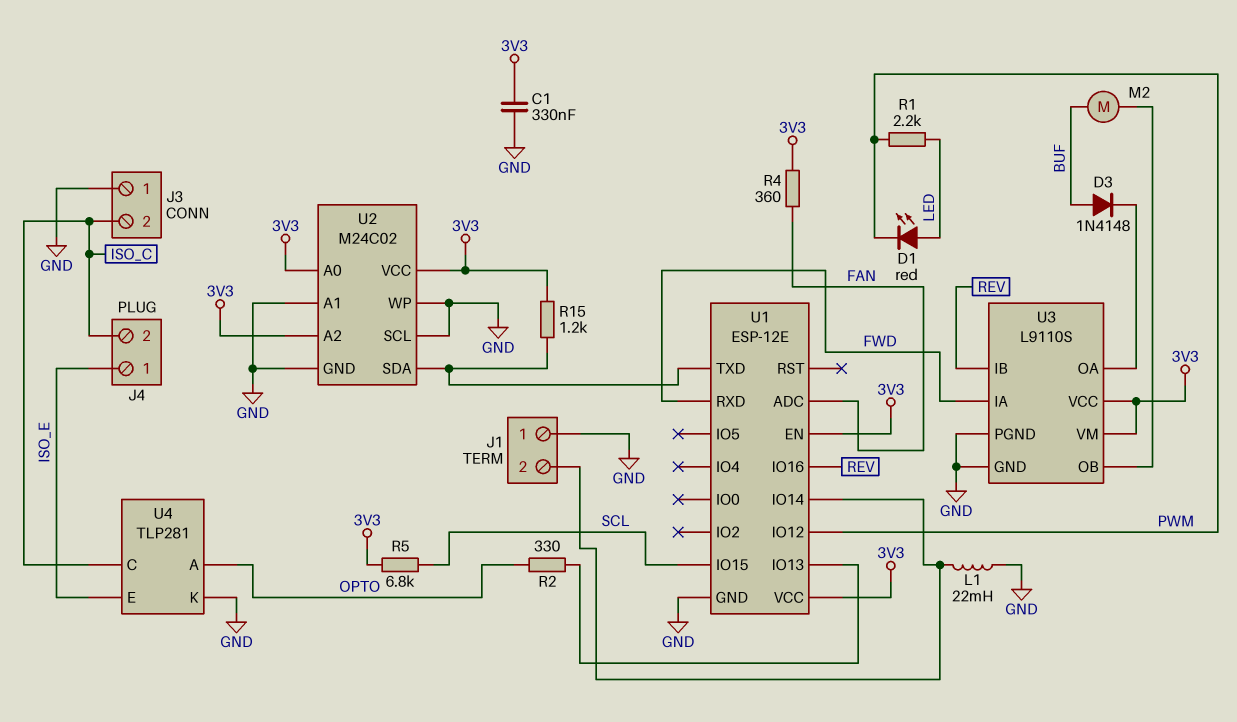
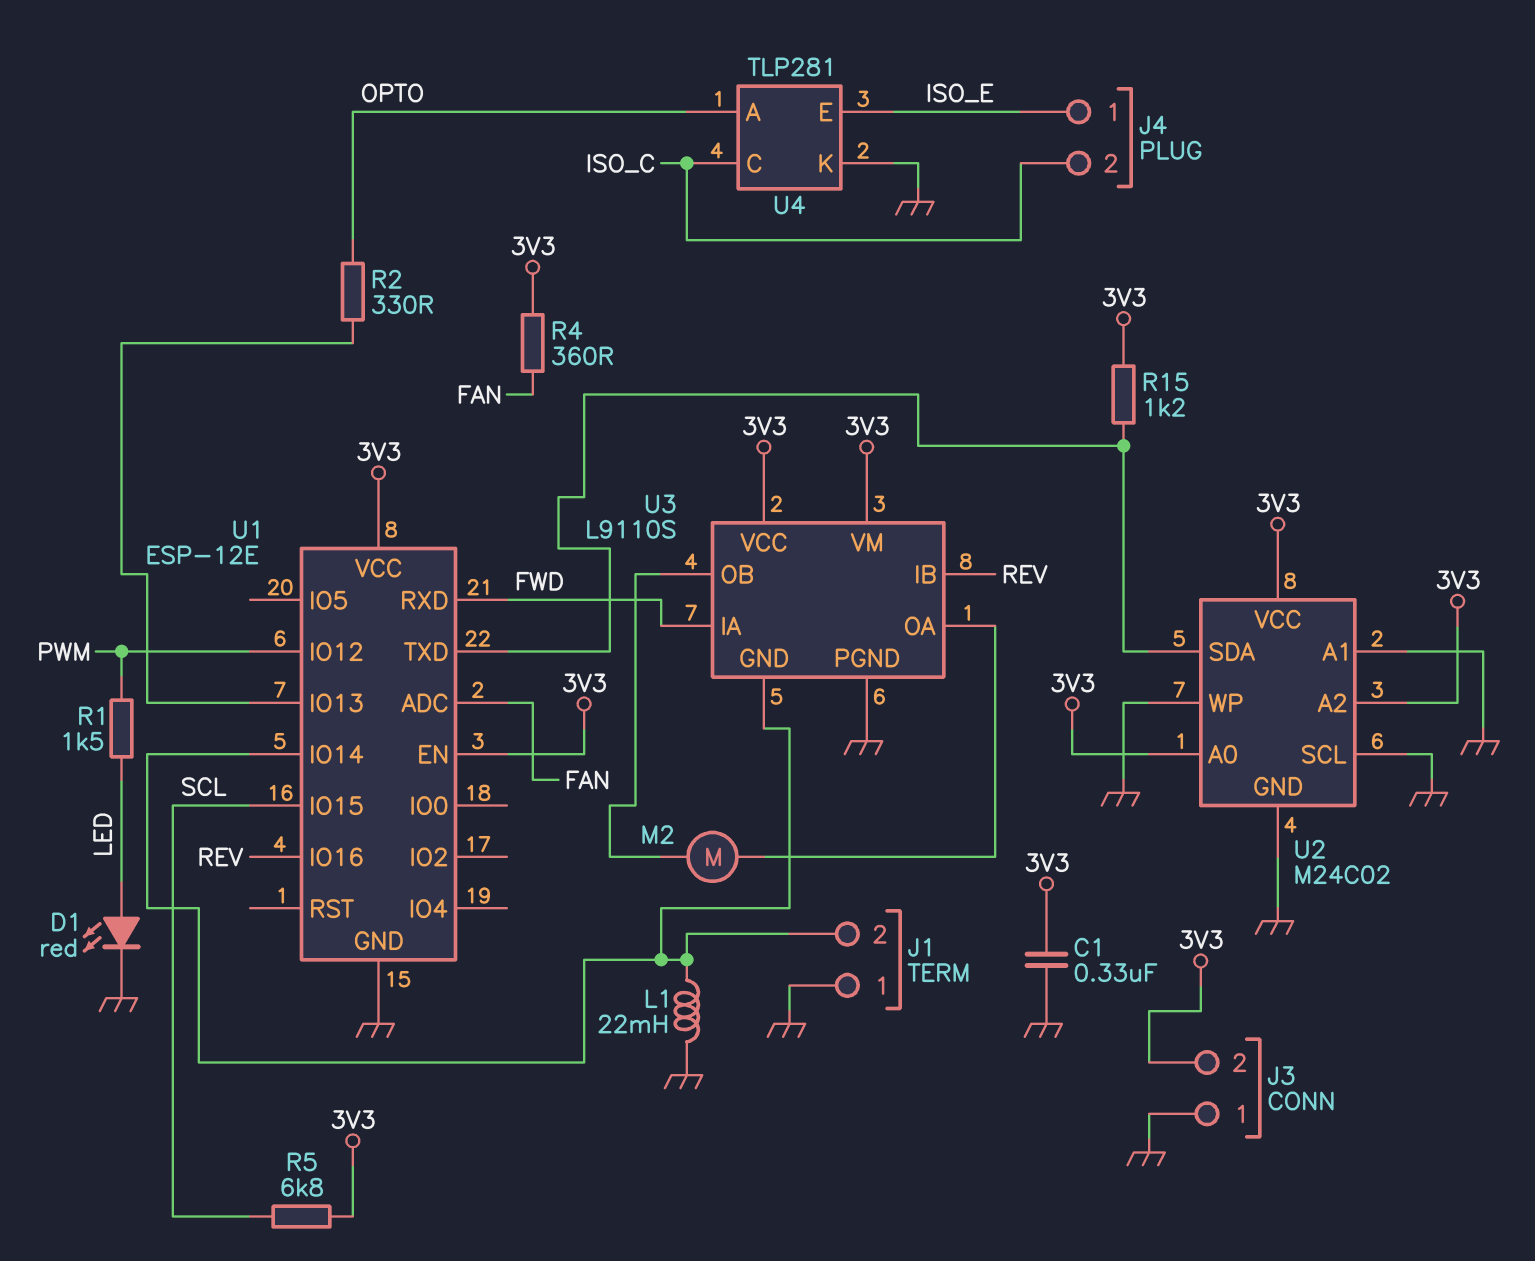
D1: LED red (A LED, K PWM) -> LED red (A LED, K GND)
D3: diode 1N4148 (A BUF, K U3/OA) -> none
J3 pin 2: ISO_C -> 3V3
M2: motor (BUF, U3/OB) -> motor (U3/OA, U3/OB)
R1: 2.2k (LED, PWM) -> 1.5k (LED, PWM)
U3 pin GND: GND -> J1/2

